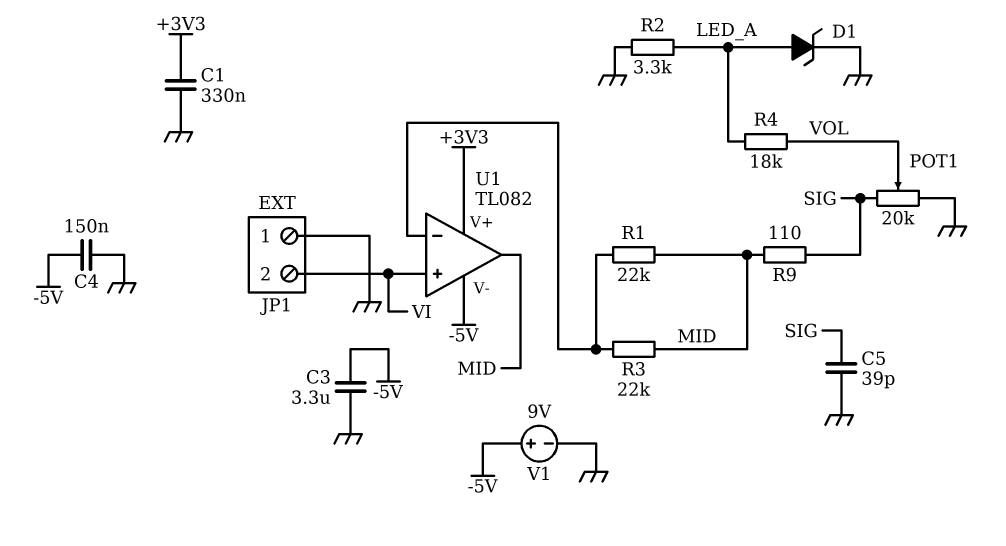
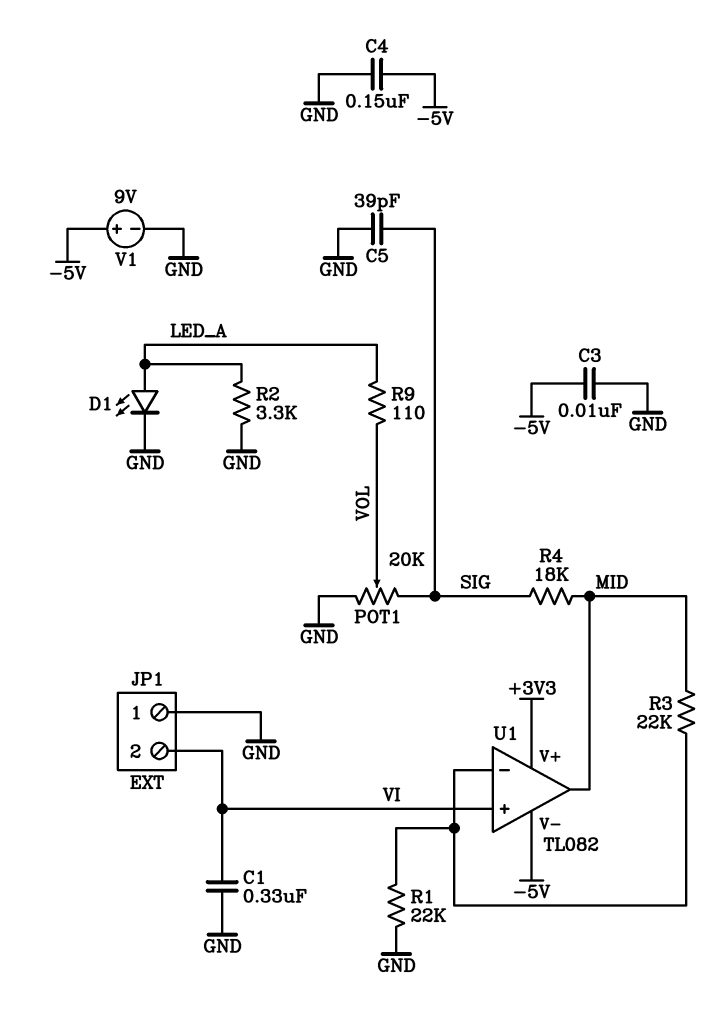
C1: 330nF (+3V3, GND) -> 330nF (GND, VI)
C3: 3.3uF (-5V, GND) -> 10nF (-5V, GND)
D1: zener (A LED_A, K GND) -> LED (A LED_A, K GND)
R1: 22k (MID, U1/in-) -> 22k (GND, U1/in-)
R4: 18k (LED_A, VOL) -> 18k (MID, SIG)
R9: 110 (MID, SIG) -> 110 (LED_A, VOL)

